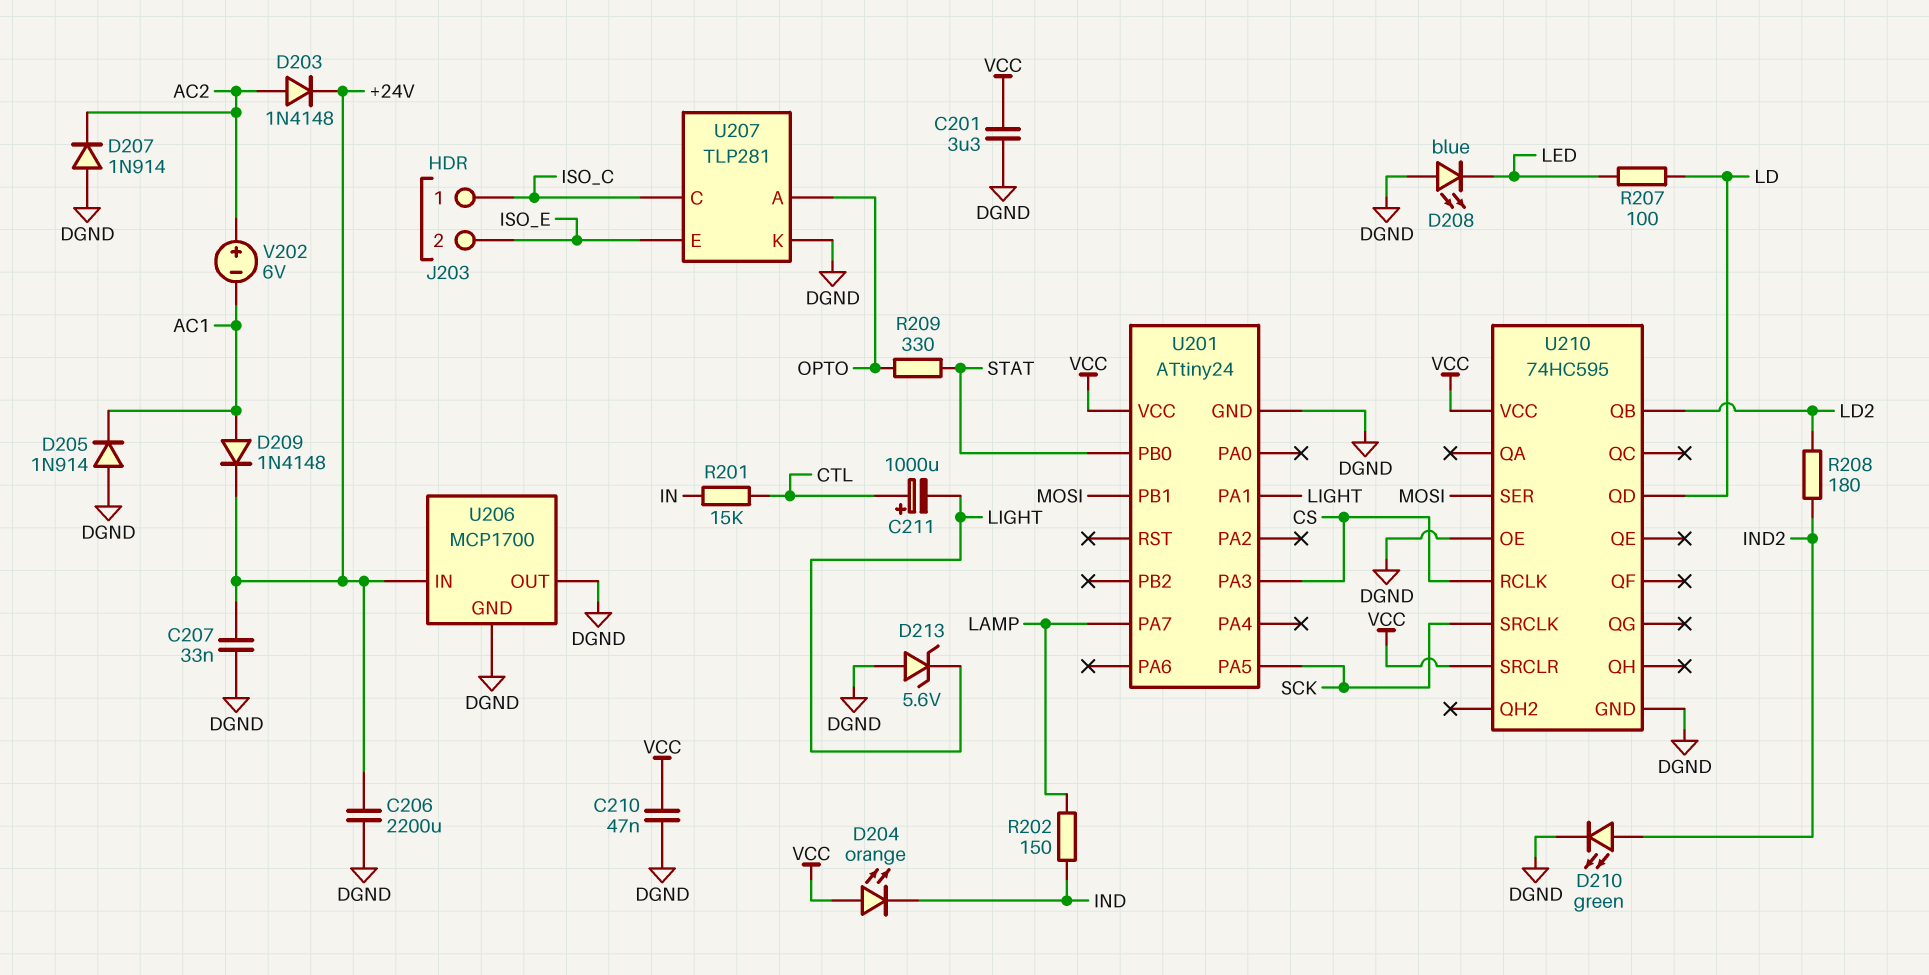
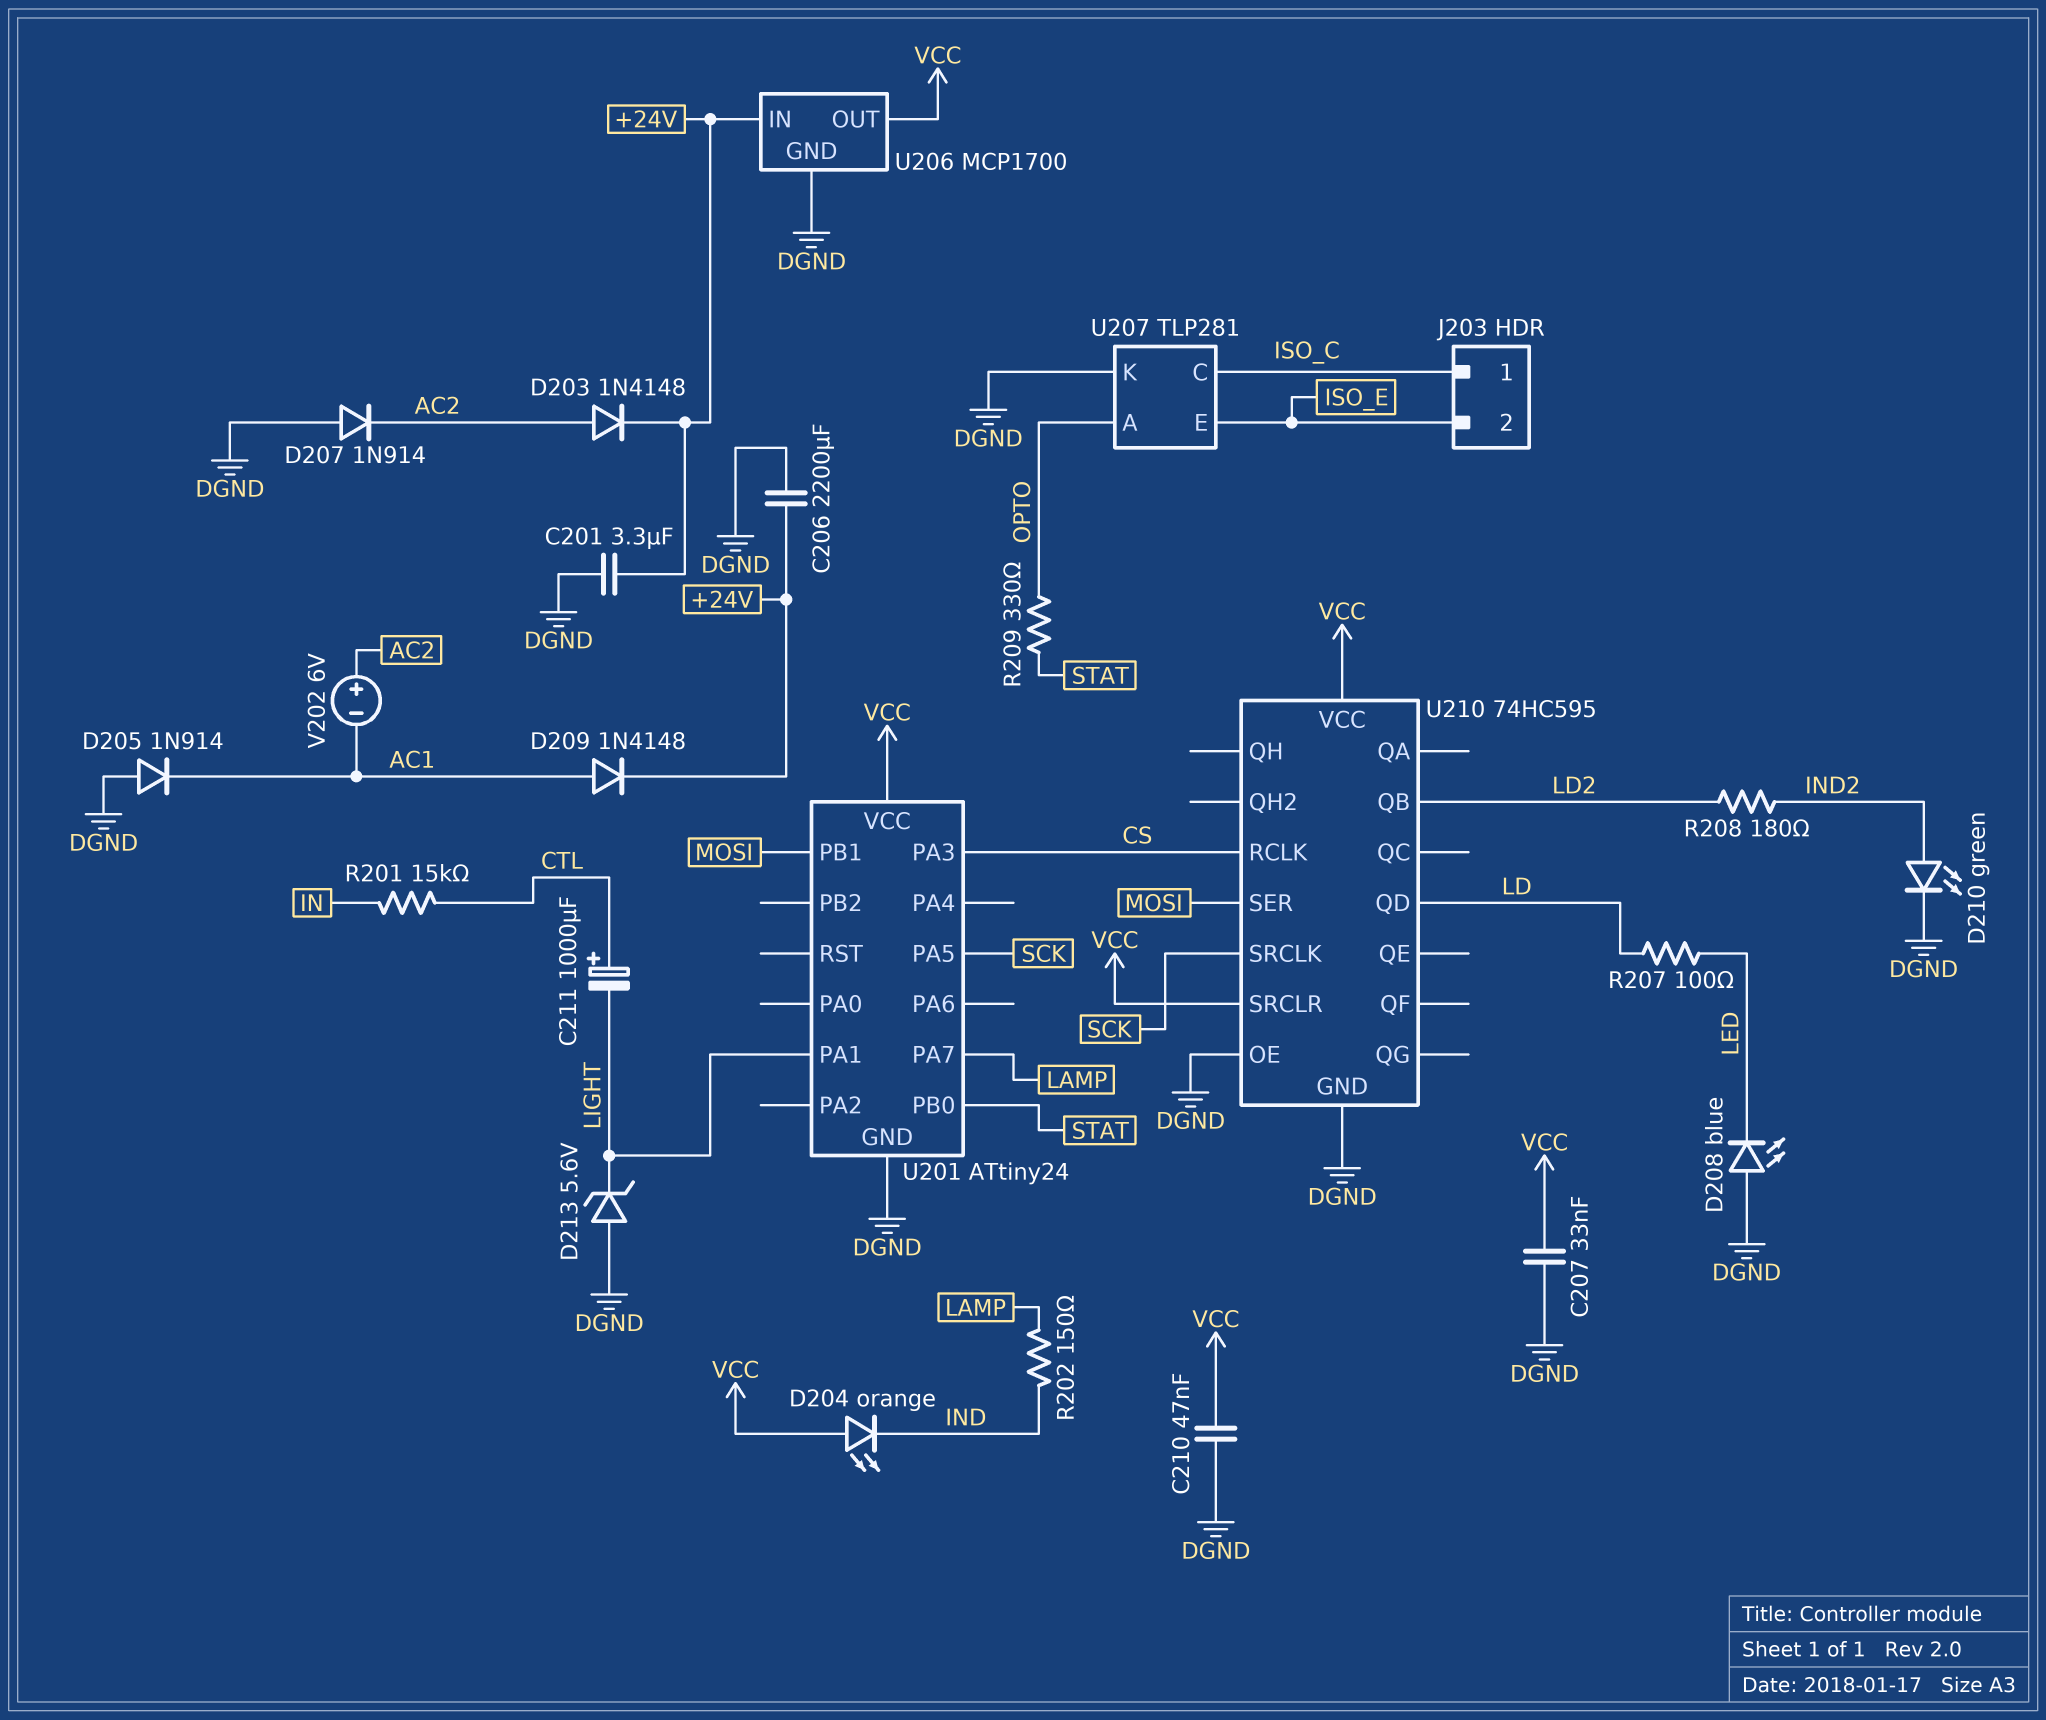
C201: 3.3uF (DGND, VCC) -> 3.3uF (+24V, DGND)
C207: 33nF (+24V, DGND) -> 33nF (DGND, VCC)
U206 pin OUT: DGND -> VCC

